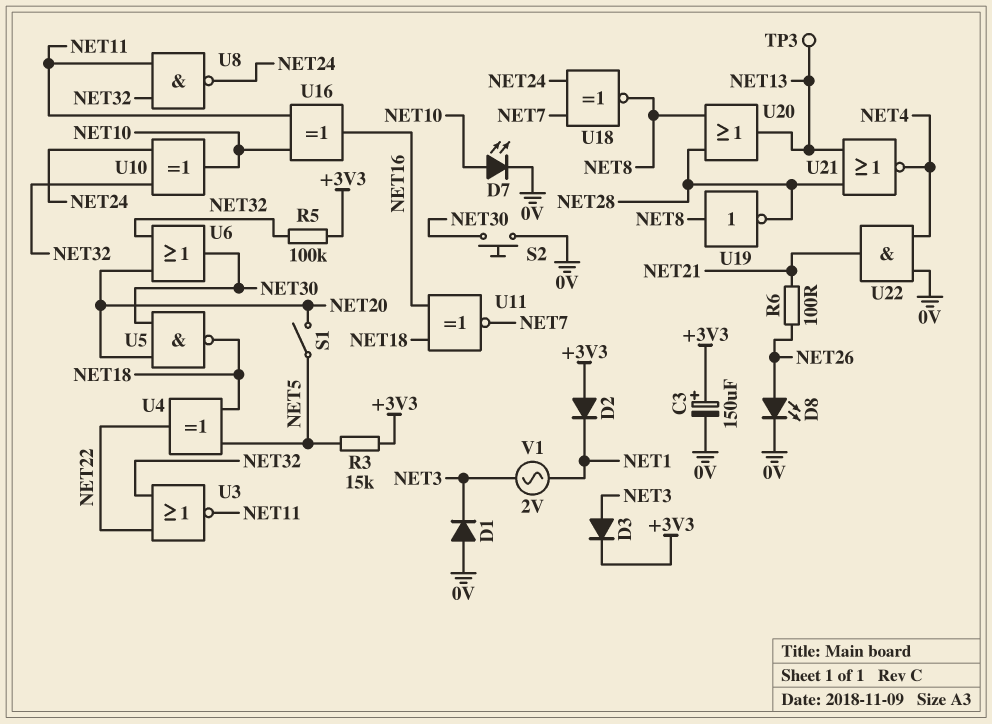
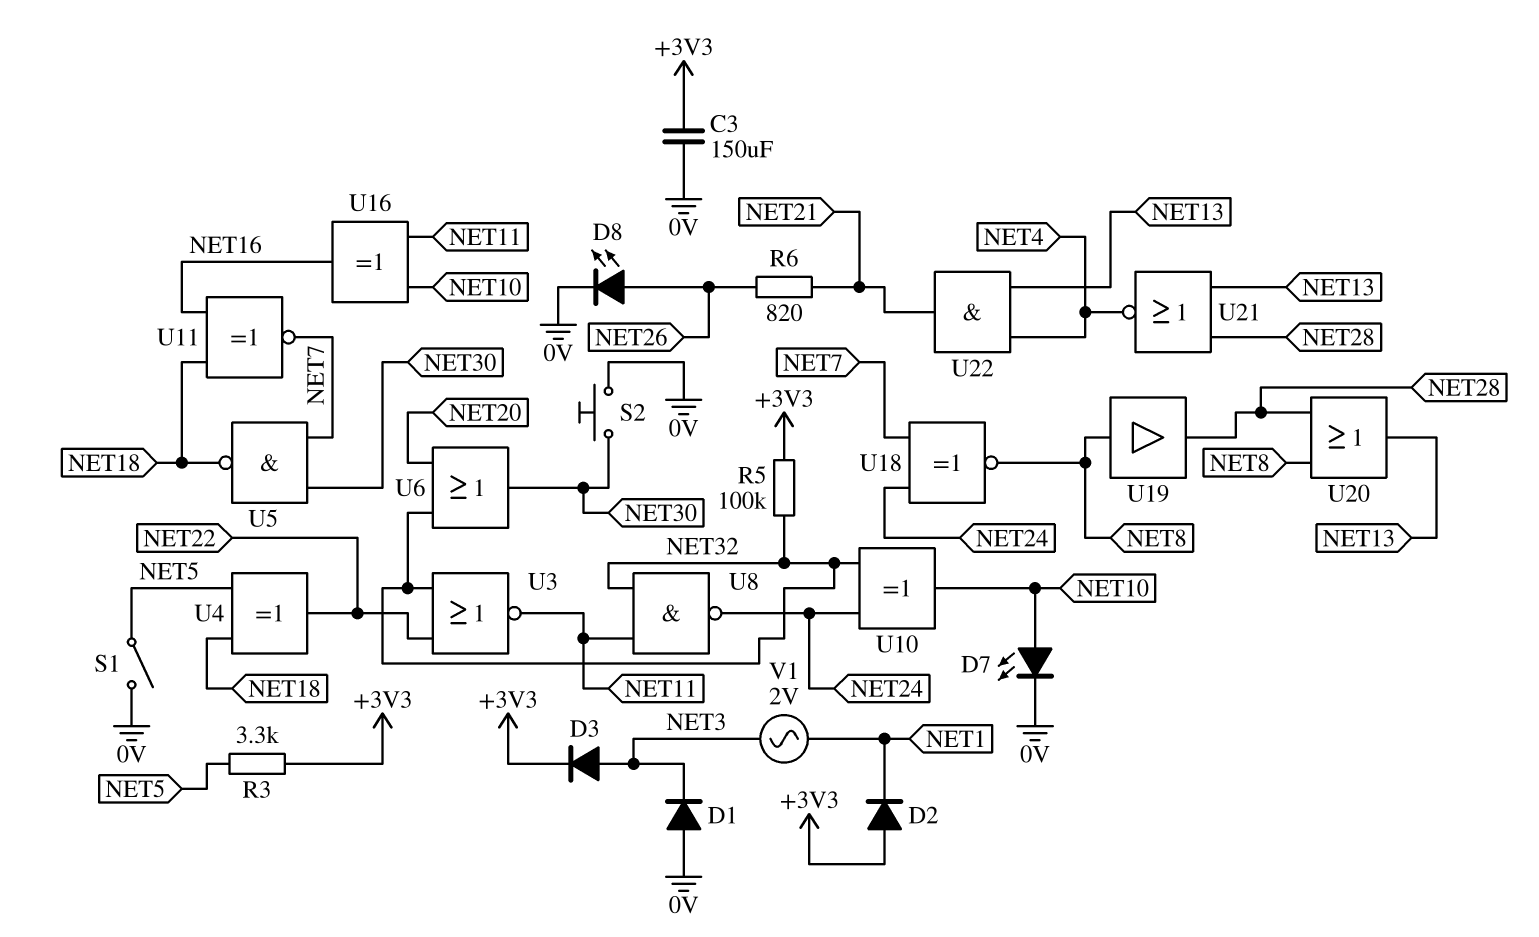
C3: 150uF (plus +3V3, minus 0V) -> 150uF (+3V3, 0V)
R3: 15k (+3V3, NET5) -> 3.3k (+3V3, NET5)
R6: 100 (NET21, NET26) -> 820 (NET21, NET26)
S1: switch (NET5, NET20) -> switch (0V, NET5)
TP3: test point (NET13) -> none
U5: NAND (in NET20, in NET30, out NET18) -> NAND (in NET7, in NET30, out NET18)
U19: NOT (in NET8, out NET28) -> buffer (in NET8, out NET28)
U22: AND (in 0V, in NET4, out NET21) -> AND (in NET4, in NET13, out NET21)

